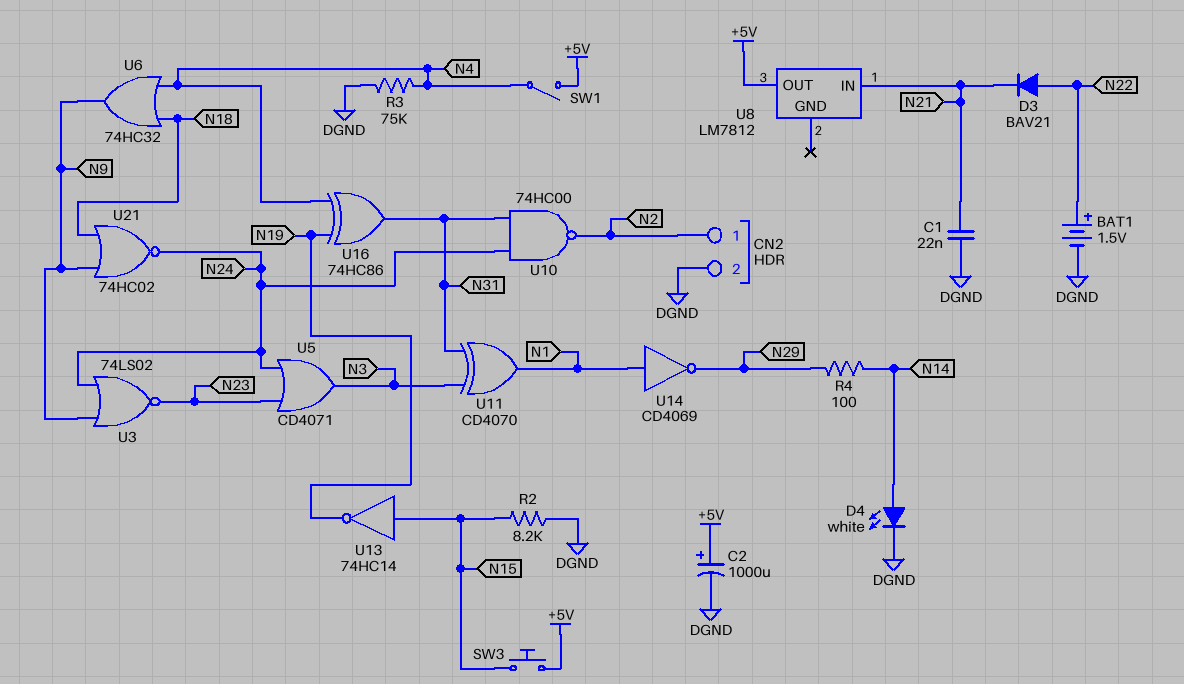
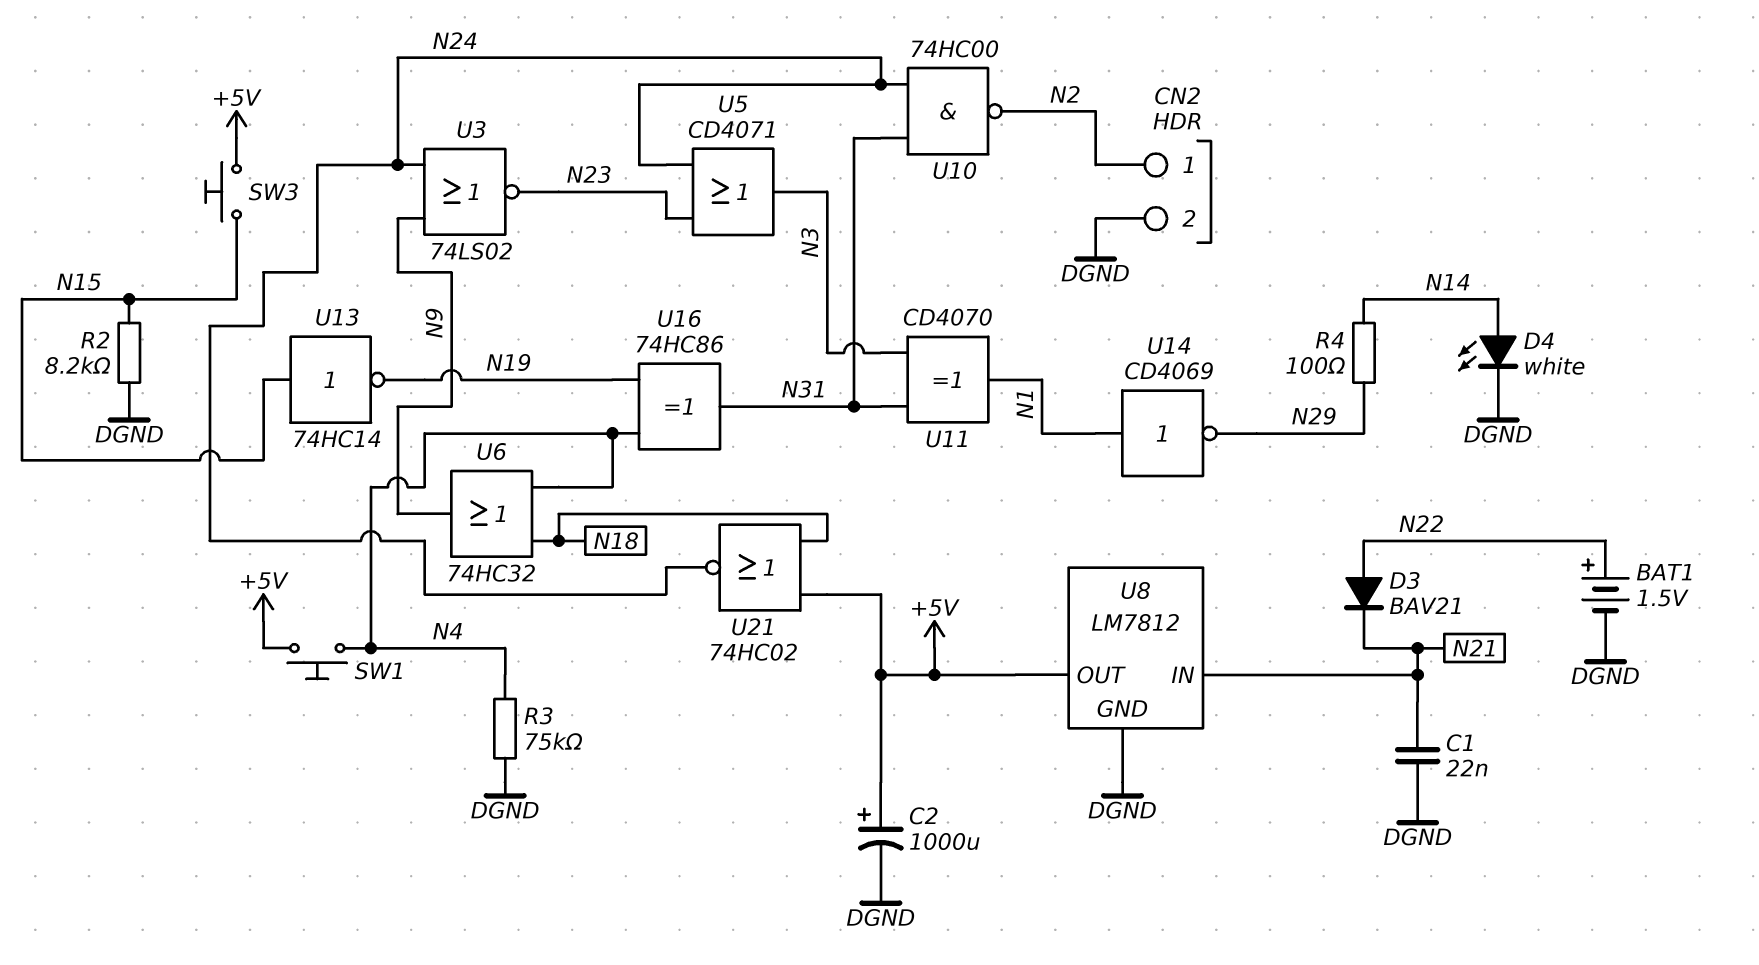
SW1: switch (+5V, N4) -> button (+5V, N4)
U8 pin GND: none -> DGND
U21: NOR 74HC02 (in N9, in N18, out N24) -> NOR 74HC02 (in +5V, in N18, out N24)

